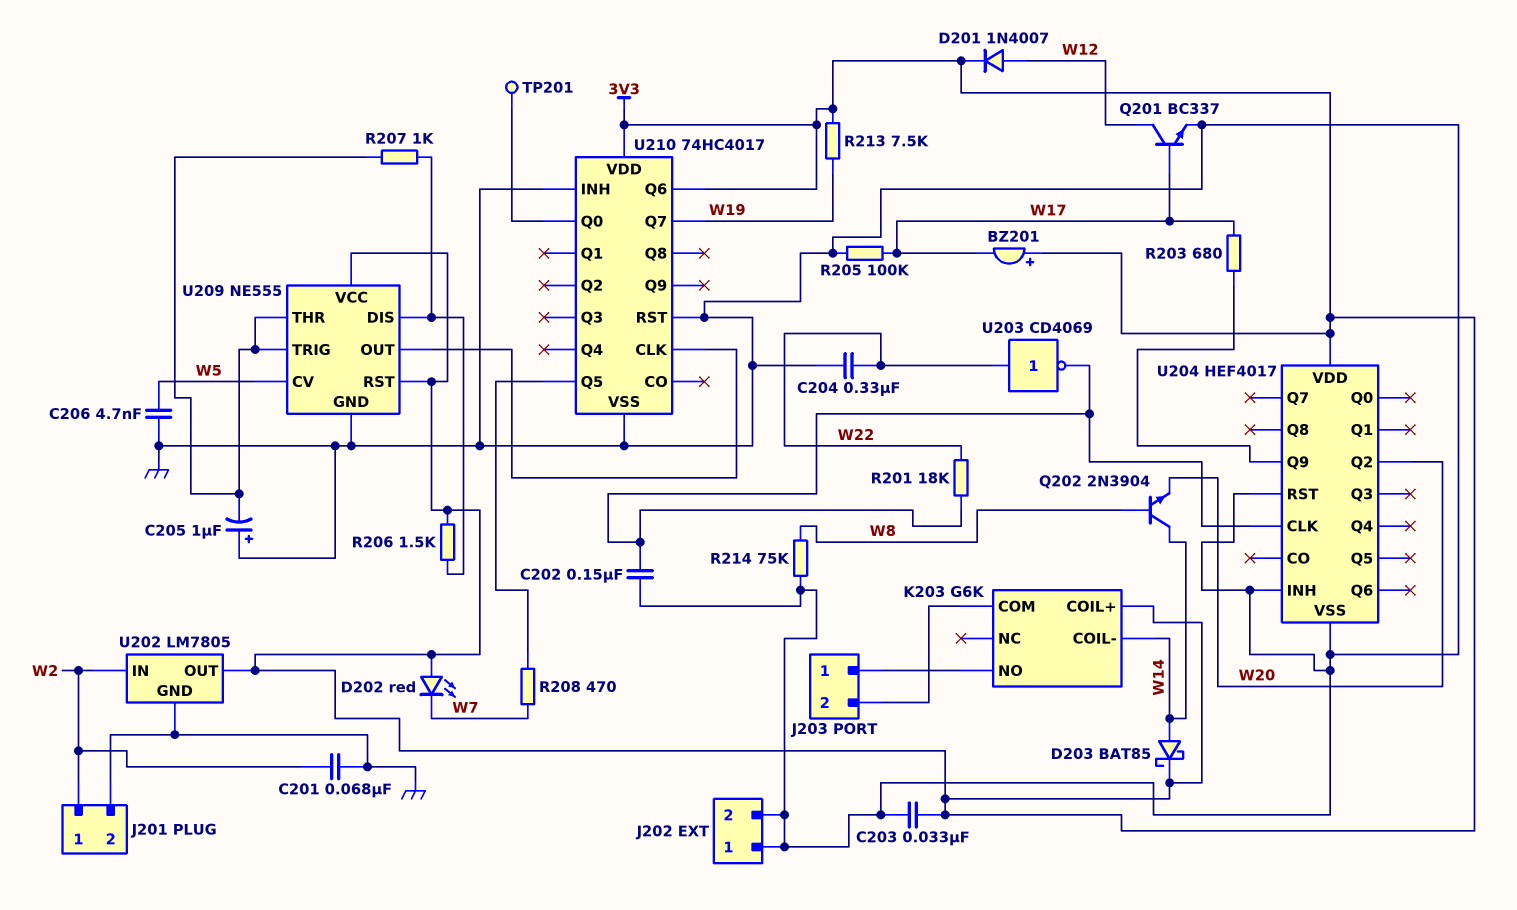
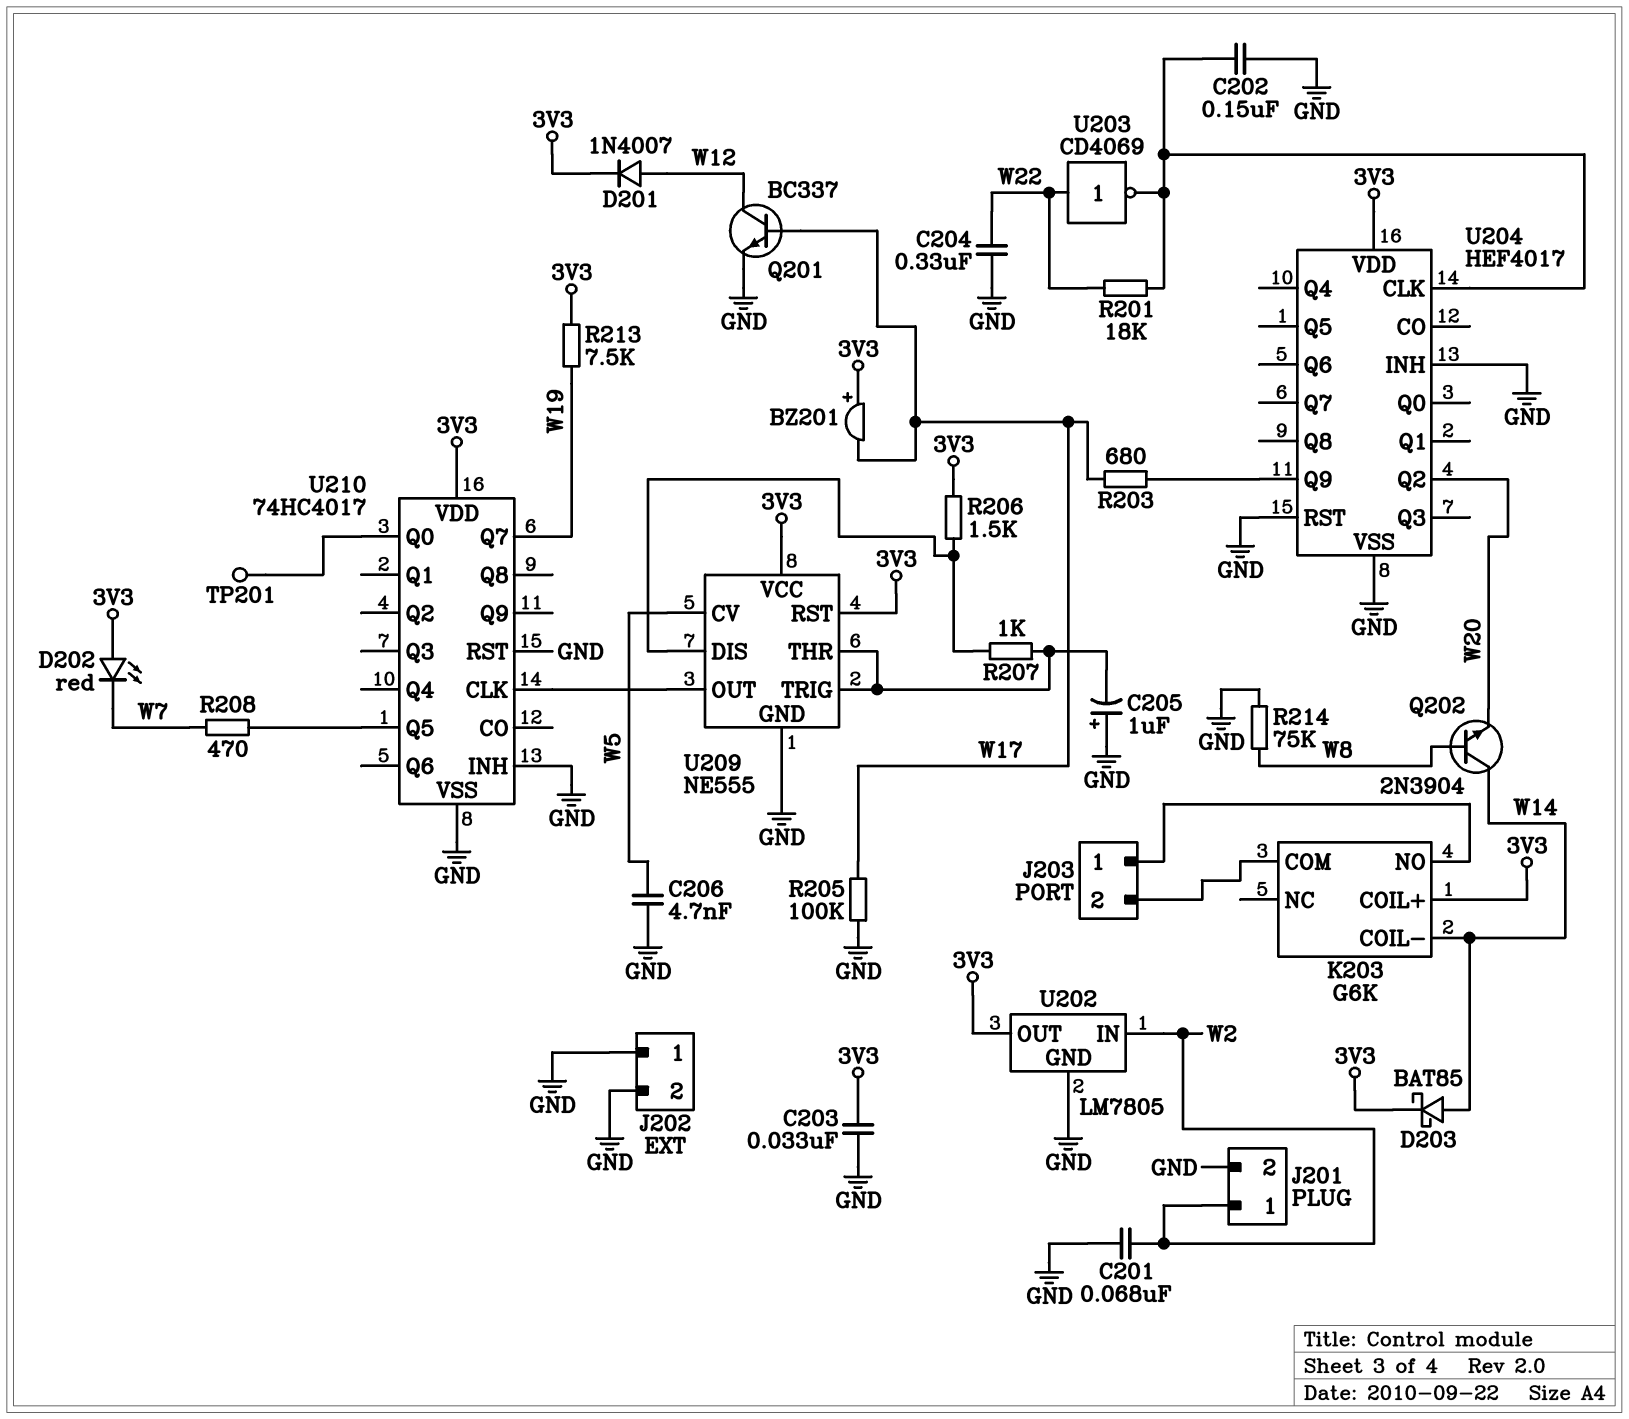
U210 pin Q6: 3V3 -> none

